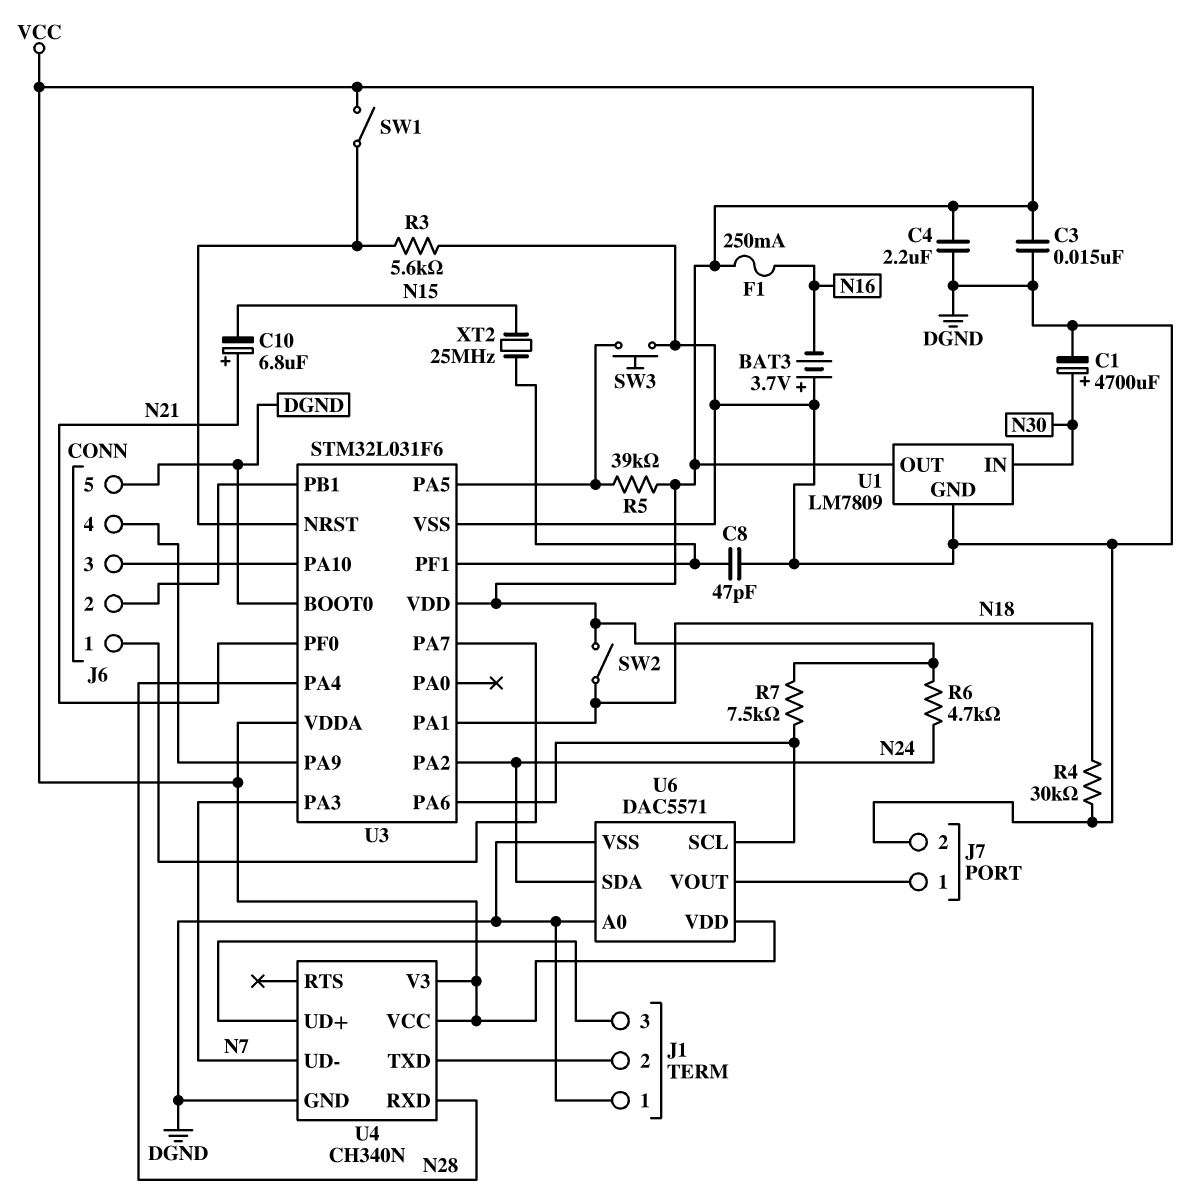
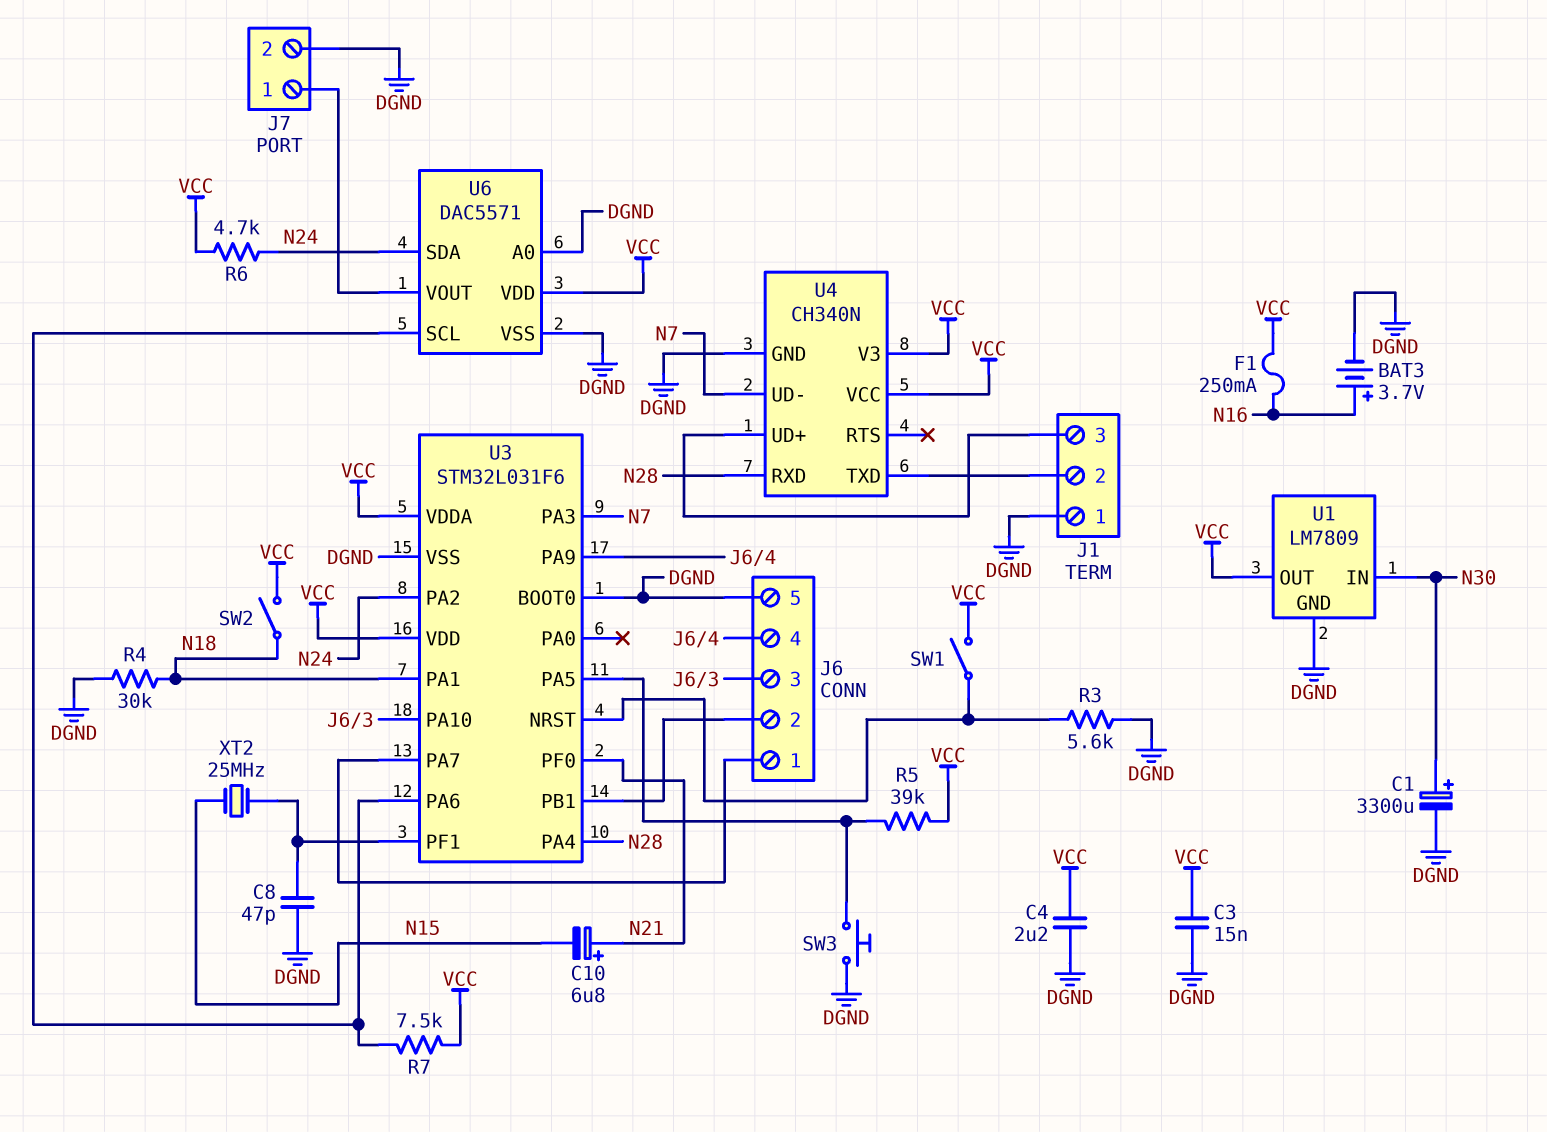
BAT3: 3.7V (plus DGND, minus N16) -> 3.7V (plus N16, minus DGND)
C1: 4700uF (plus N30, minus DGND) -> 3300uF (plus N30, minus DGND)

